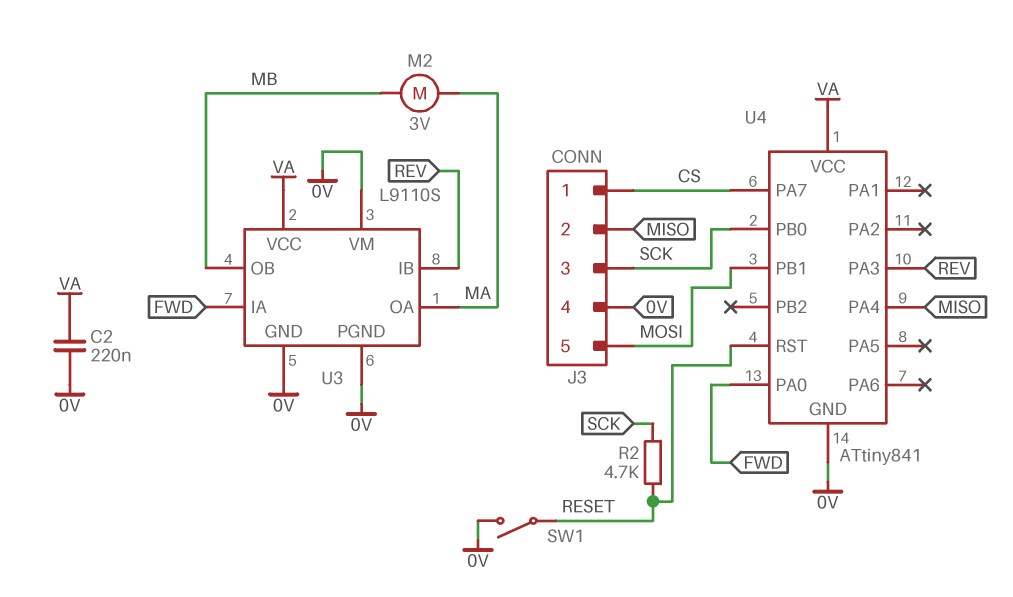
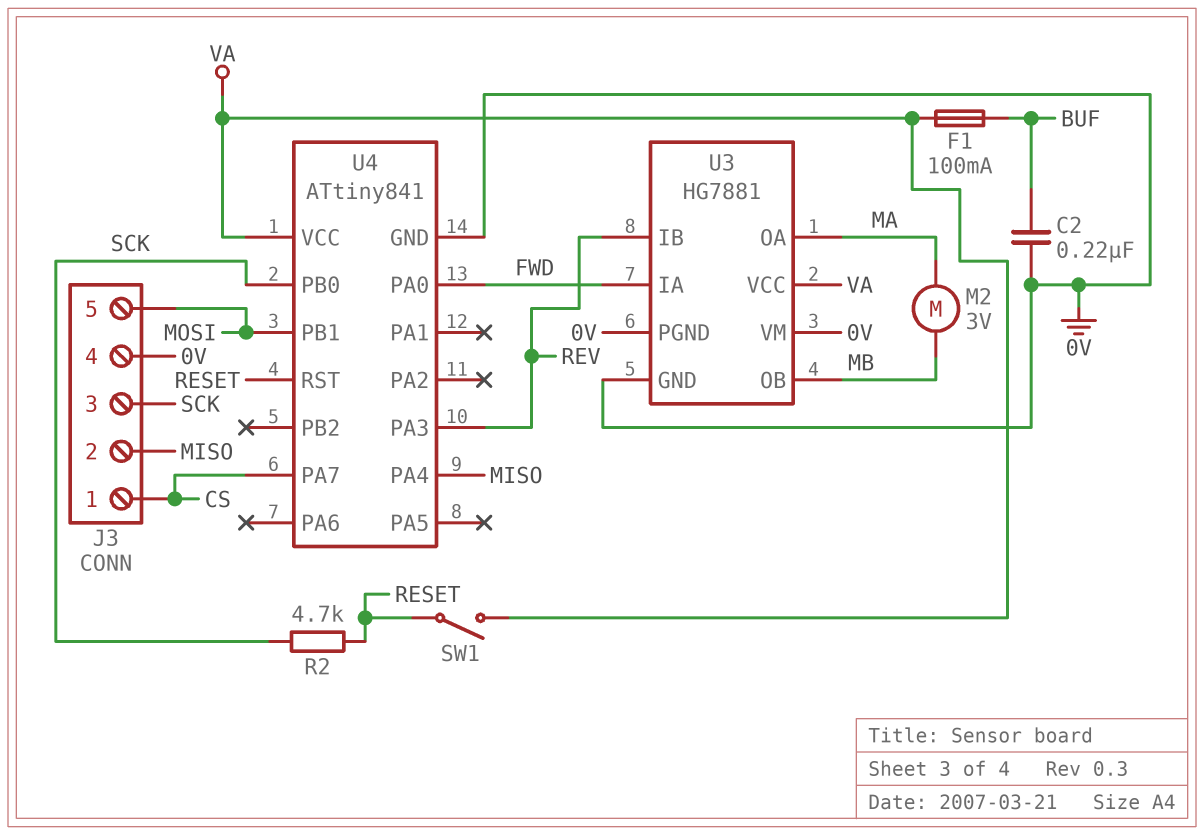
C2: 220nF (0V, VA) -> 220nF (0V, BUF)
F1: none -> 100mA (BUF, VA)
SW1: switch (0V, RESET) -> switch (RESET, VA)
U3: L9110S -> HG7881

